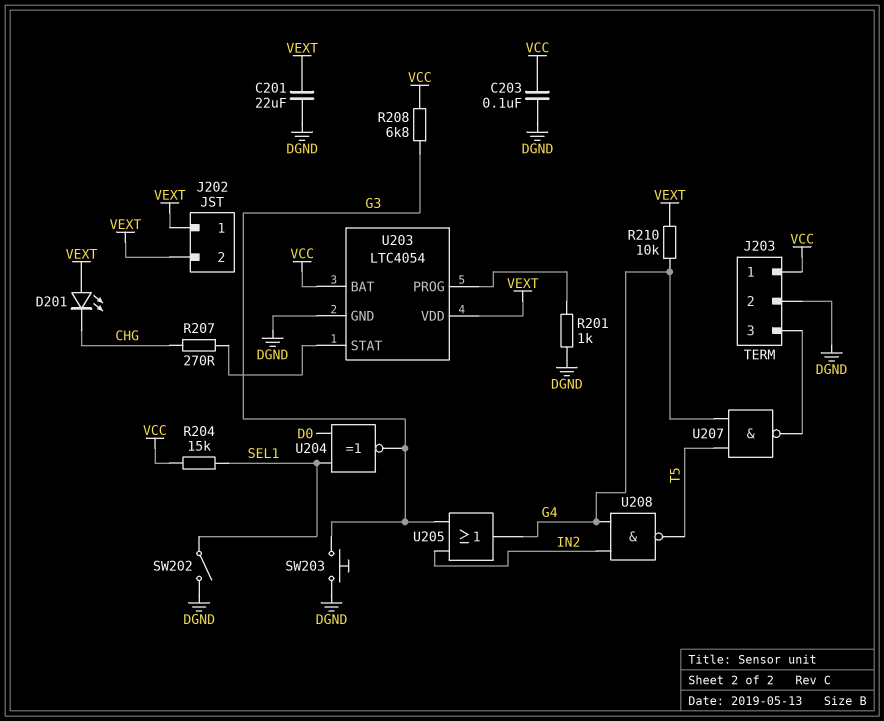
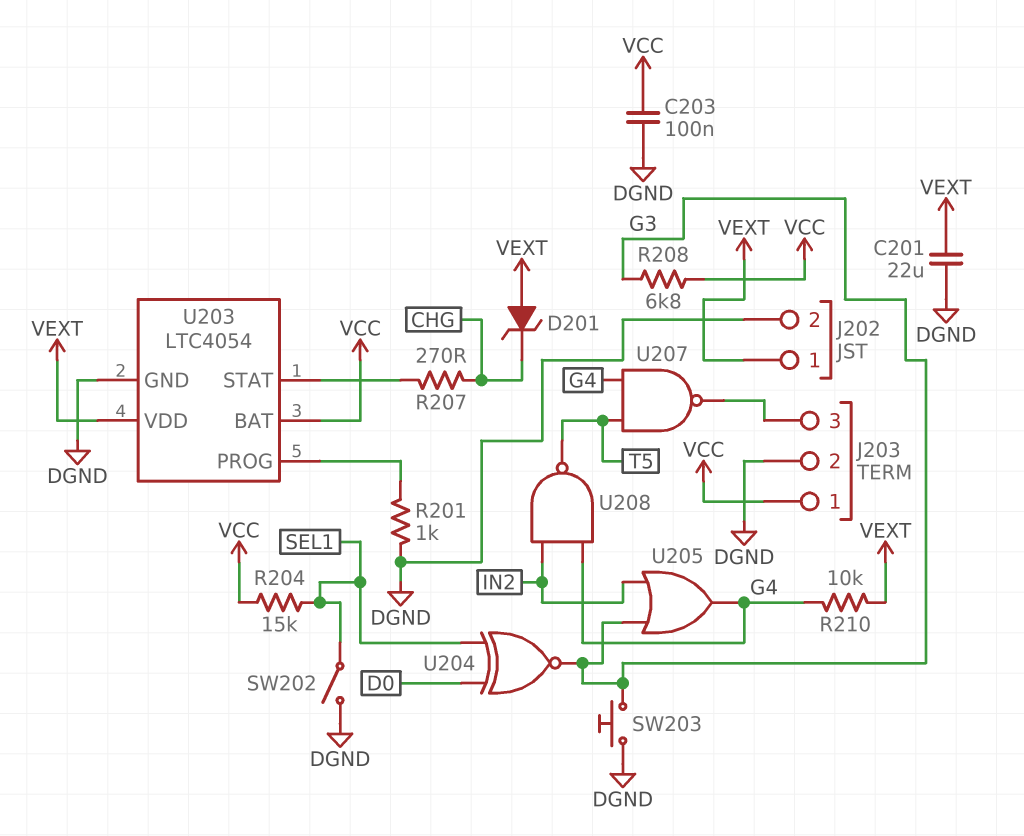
D201: LED (A VEXT, K CHG) -> zener (A VEXT, K CHG)
J202 pin 2: VEXT -> DGND

